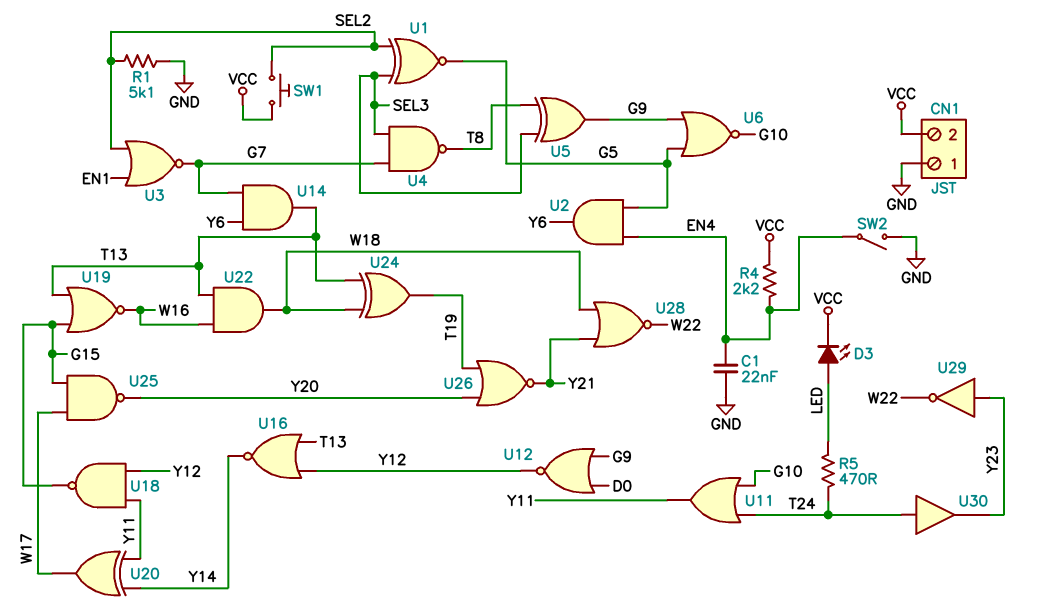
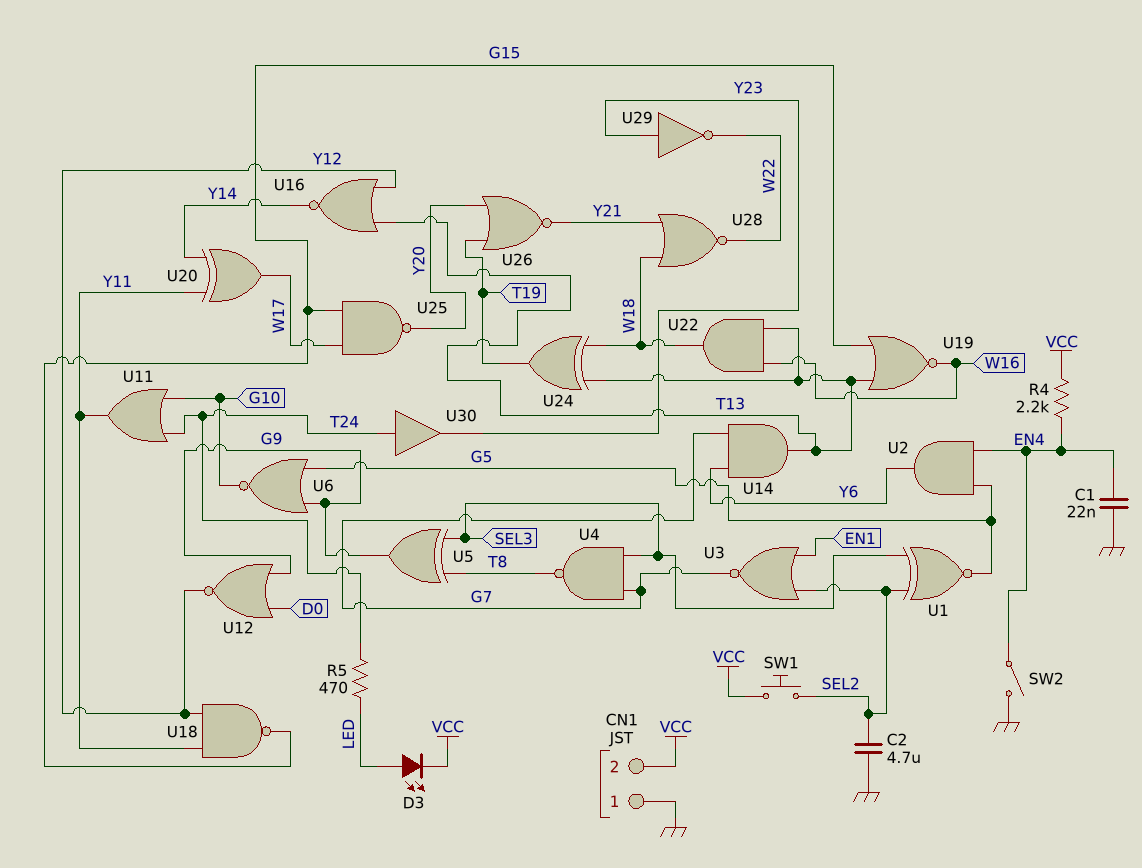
C2: none -> 4.7uF (GND, SEL2)
R1: 5.1k (GND, SEL2) -> none

